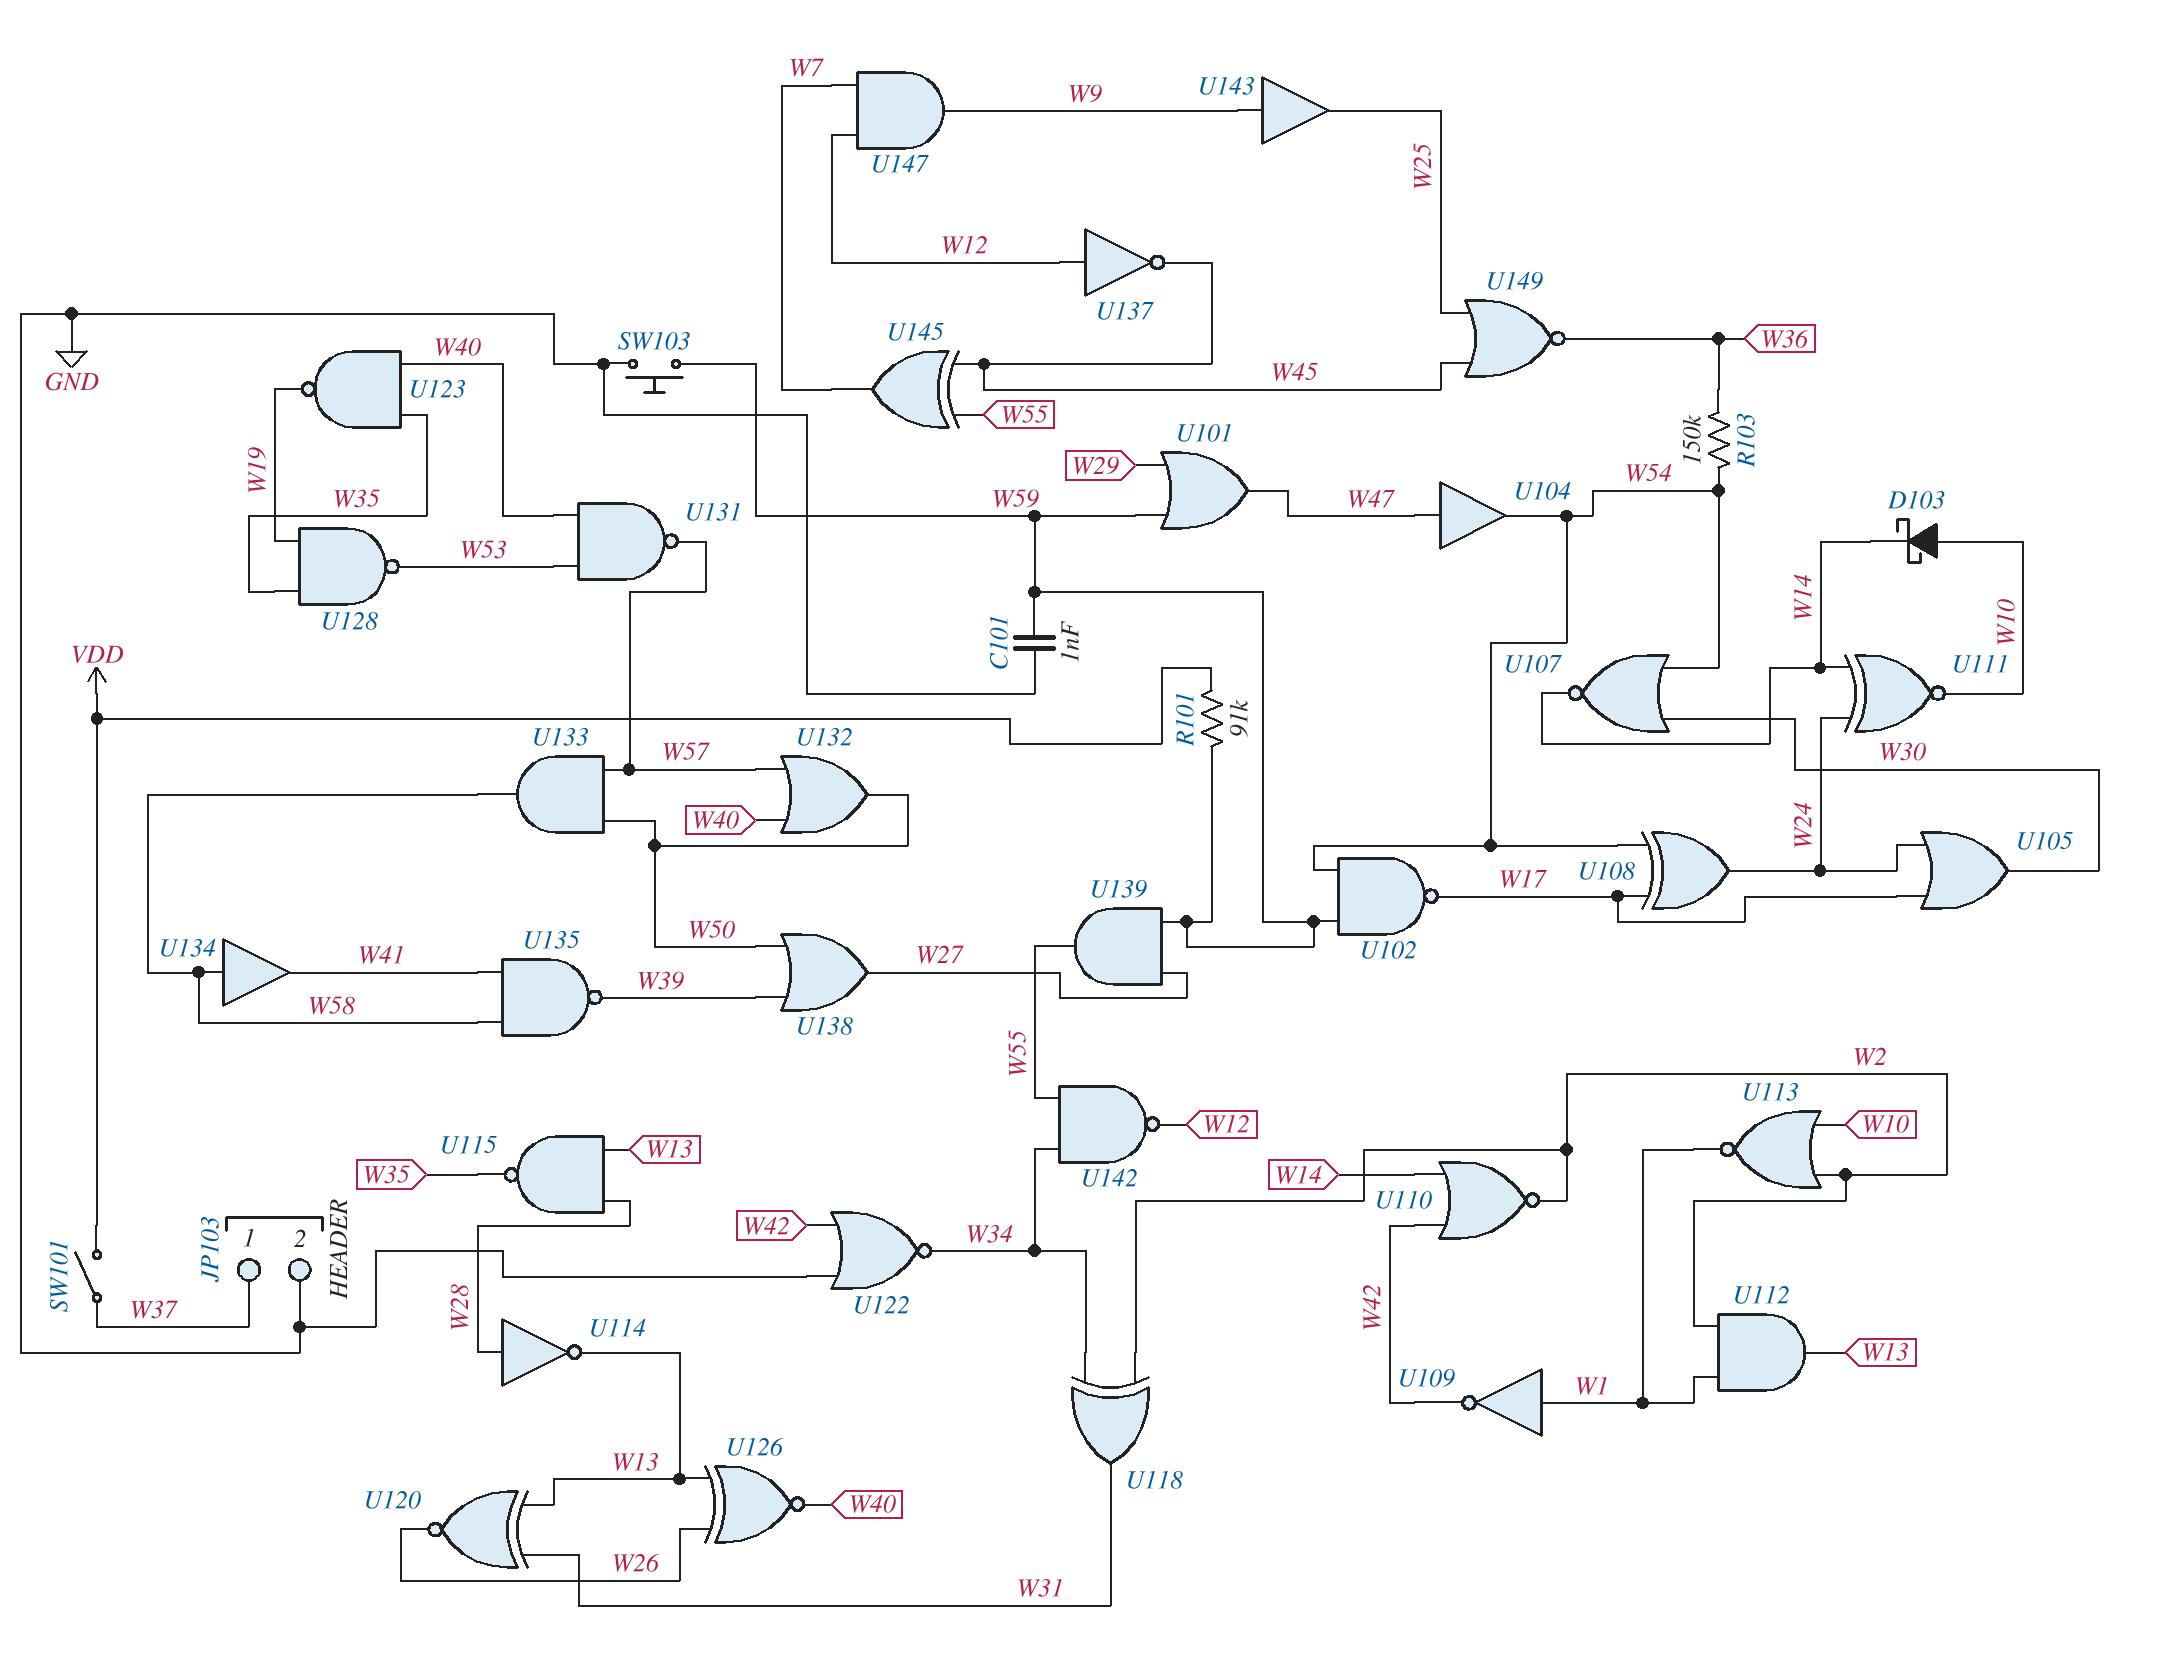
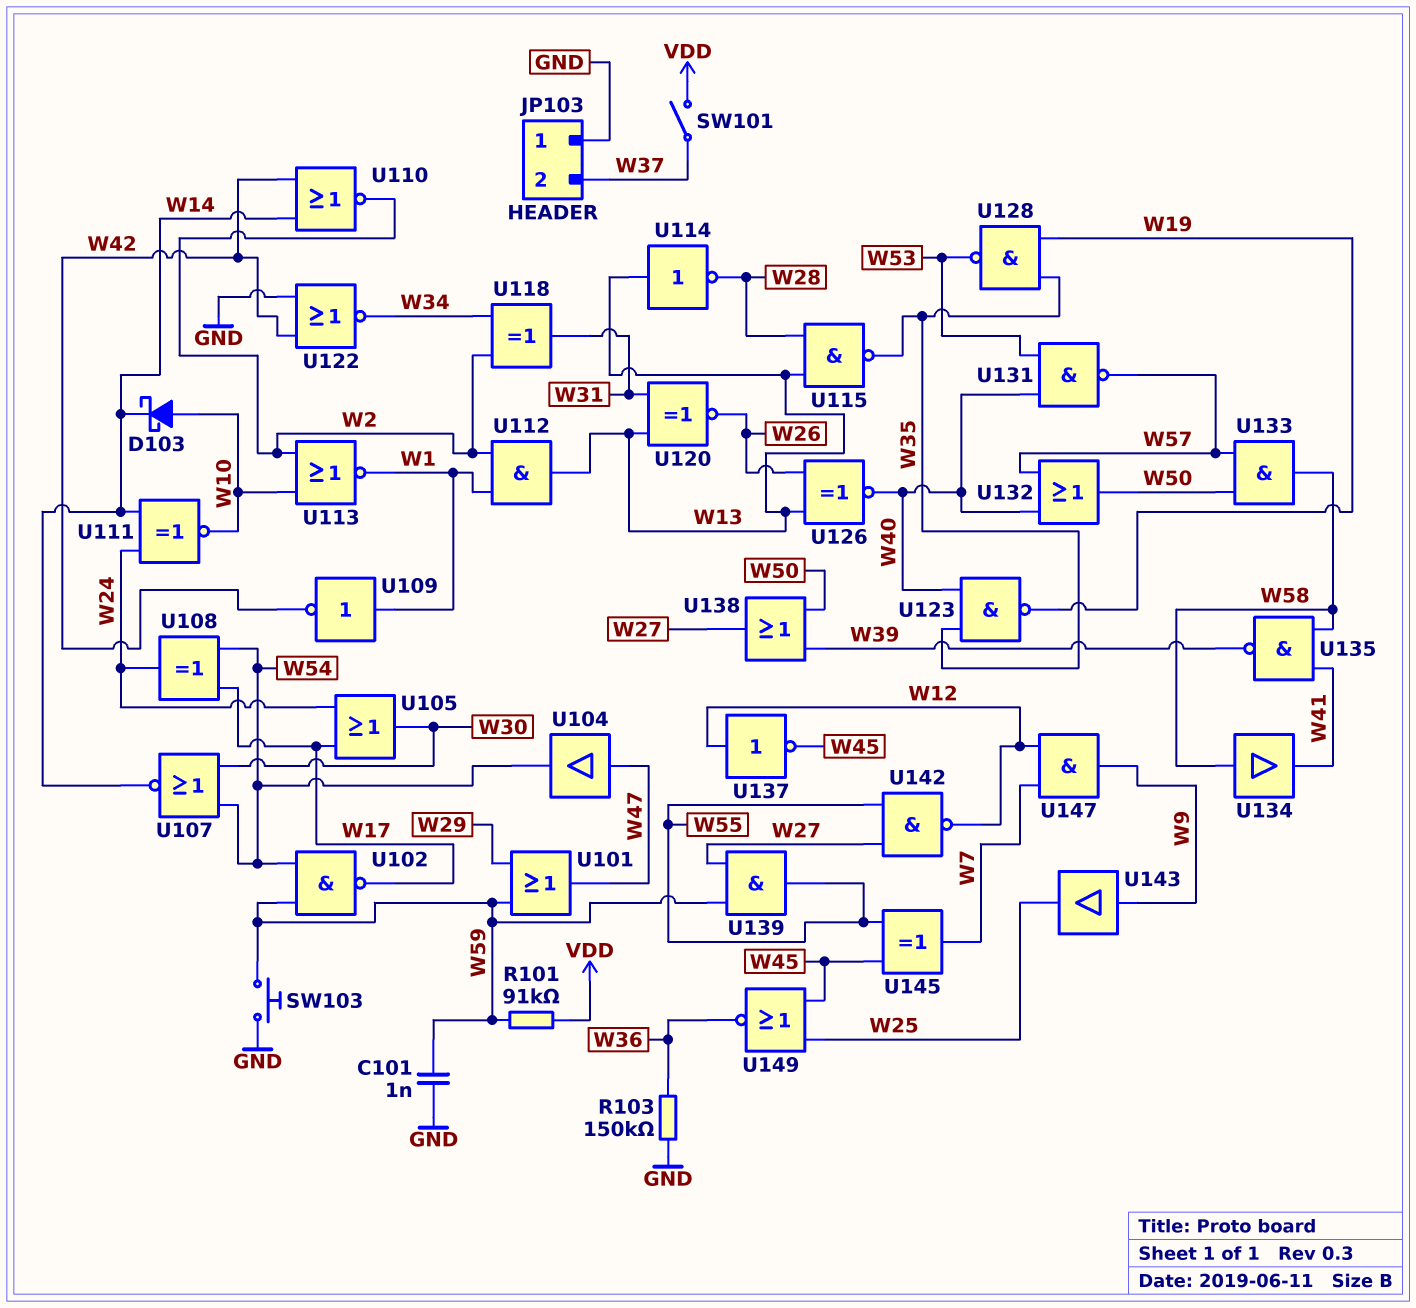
JP103 pin 1: W37 -> GND
JP103 pin 2: GND -> W37
R103: 150k (W36, W54) -> 150k (GND, W36)
U114: NOT (in W28, out W13) -> NOT (in W13, out W28)
U142: NAND (in W34, in W55, out W12) -> NAND (in W27, in W55, out W12)

